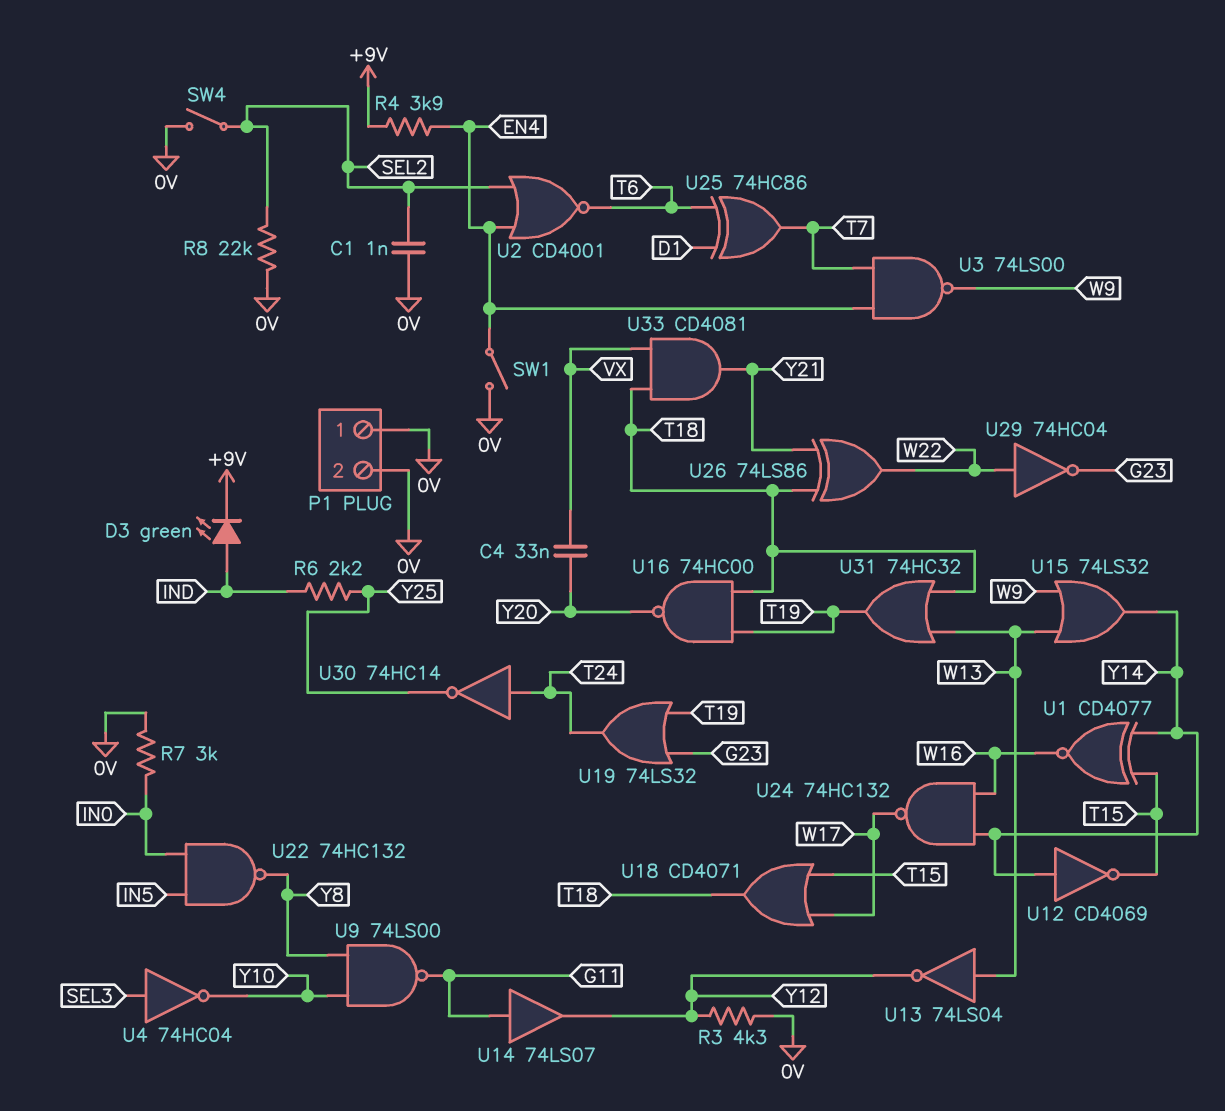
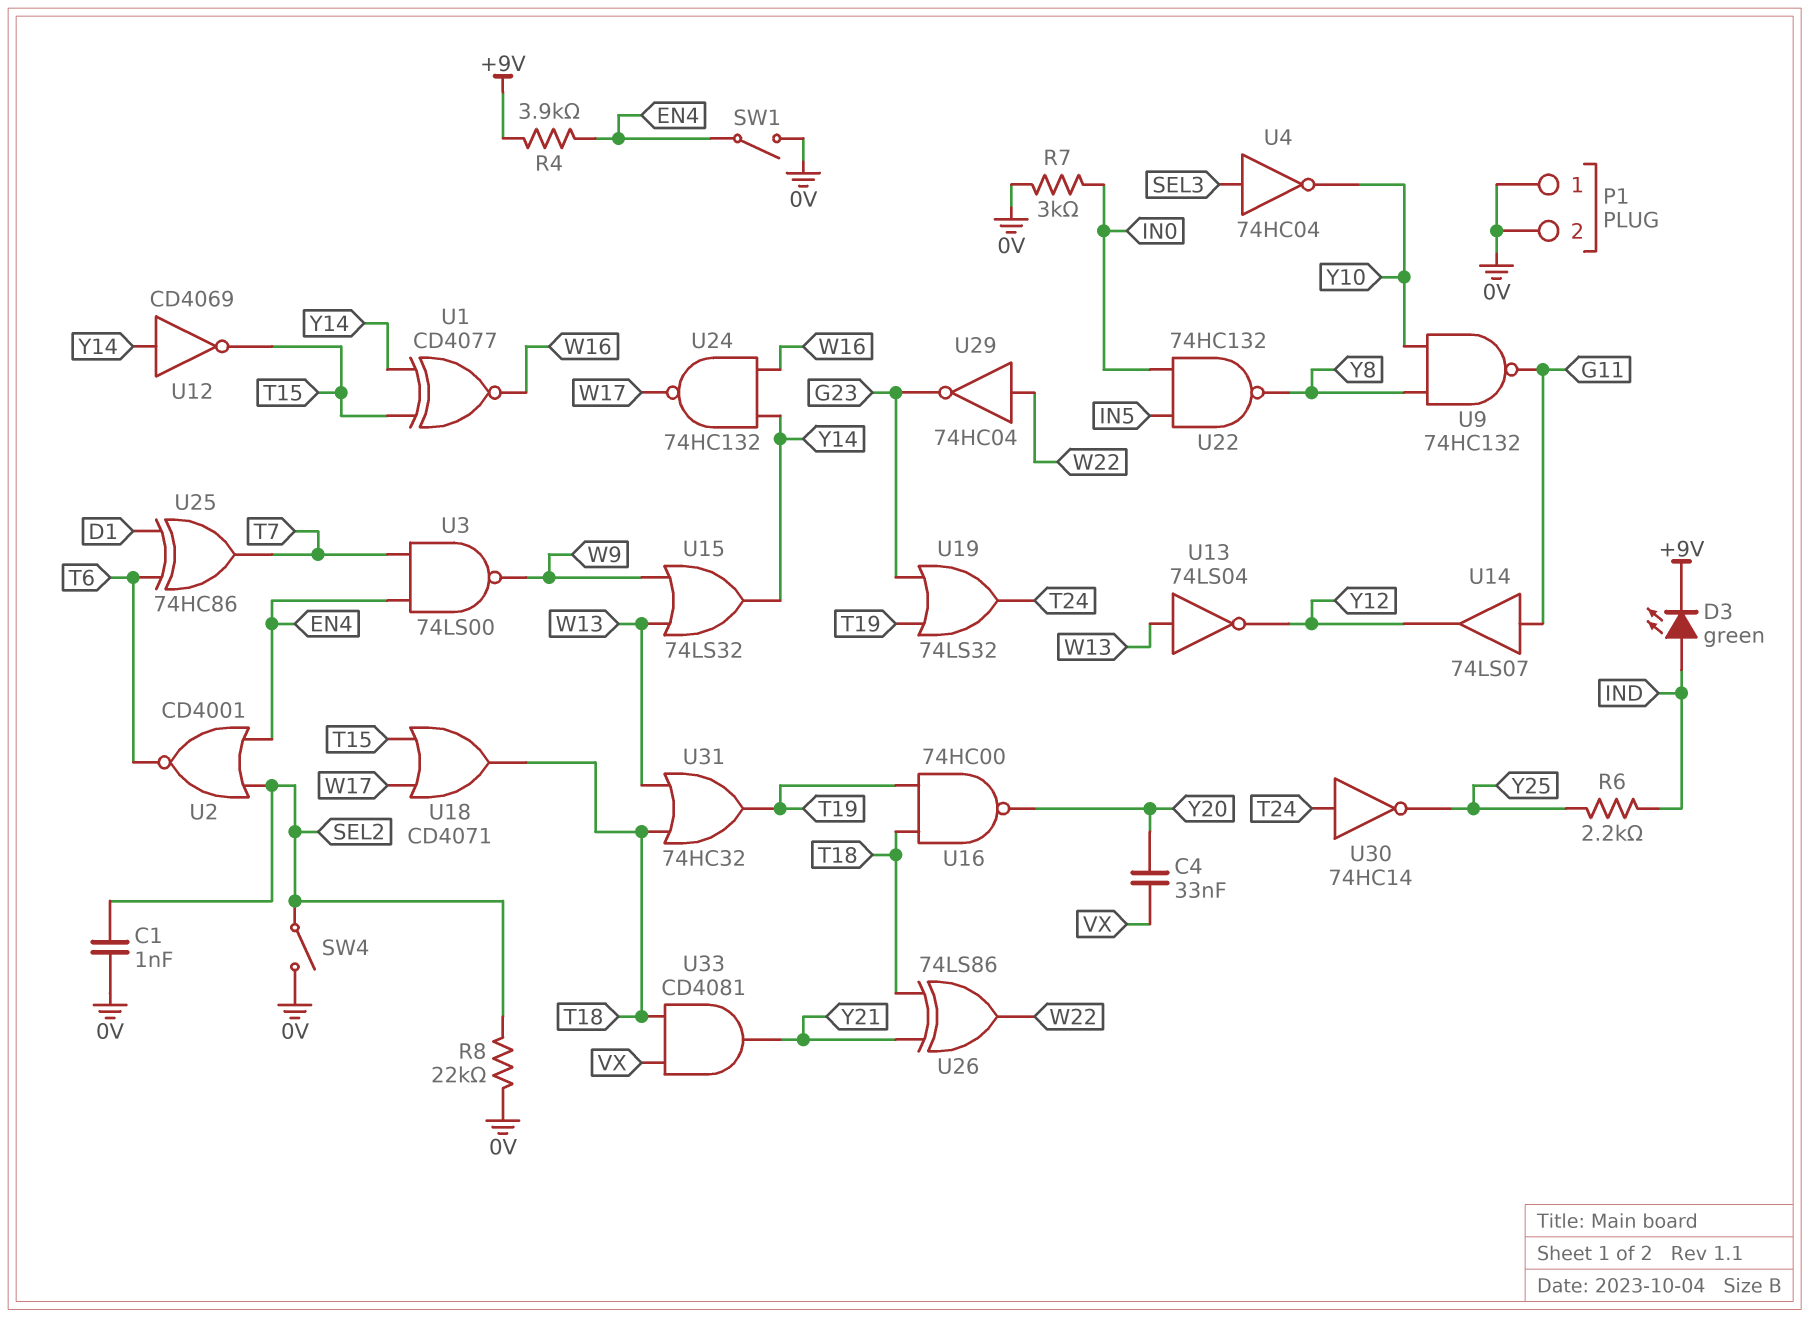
R3: 4.3k (0V, Y12) -> none
U9: NAND 74LS00 (in Y8, in Y10, out G11) -> NAND 74HC132 (in Y8, in Y10, out G11)

